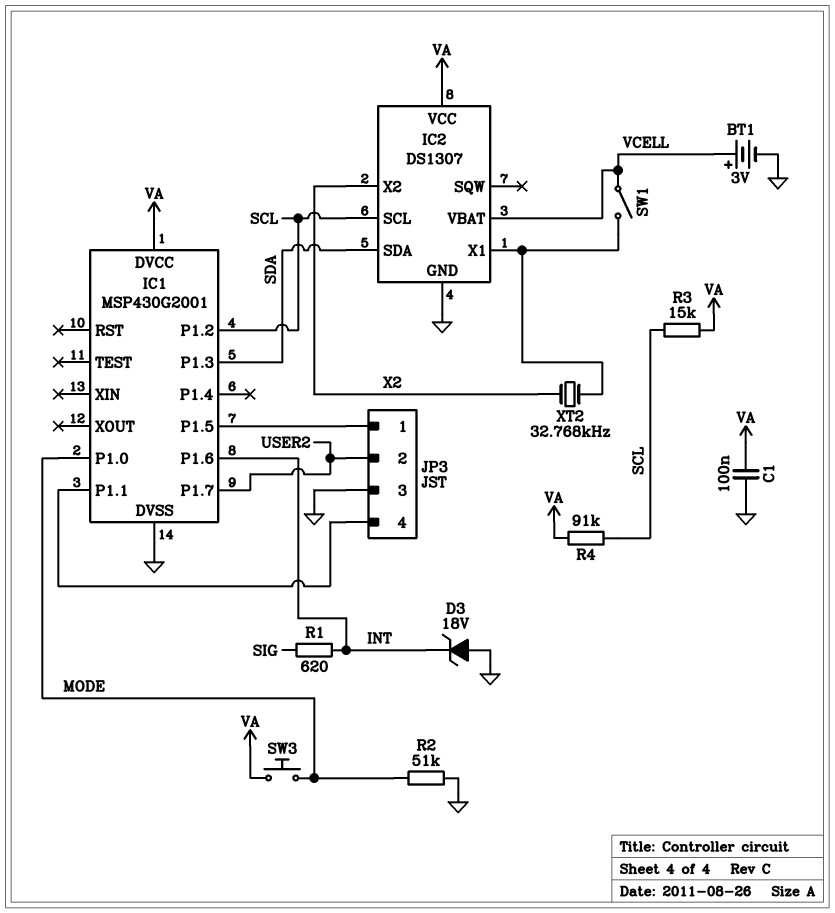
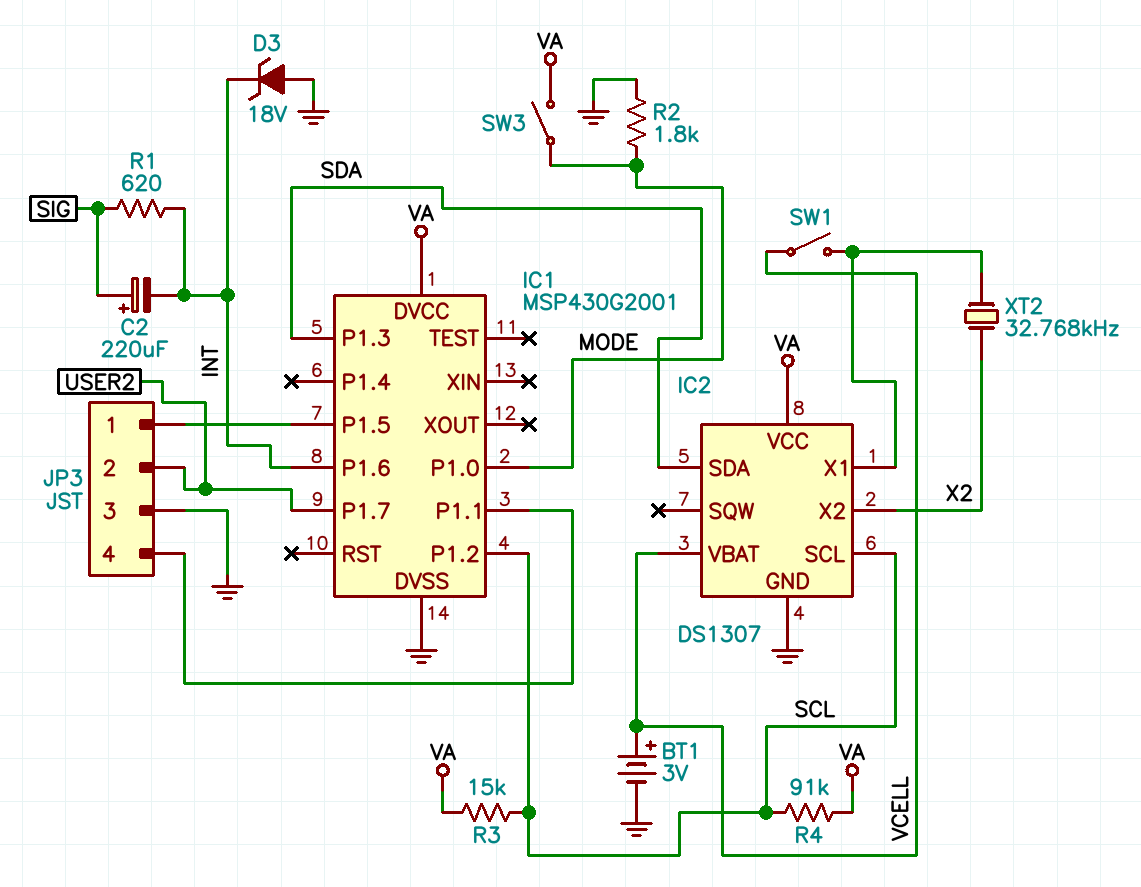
C1: 100nF (GND, VA) -> none
C2: none -> 220uF (plus SIG, minus INT)
R2: 51k (GND, MODE) -> 1.8k (GND, MODE)
SW3: button (MODE, VA) -> switch (MODE, VA)

